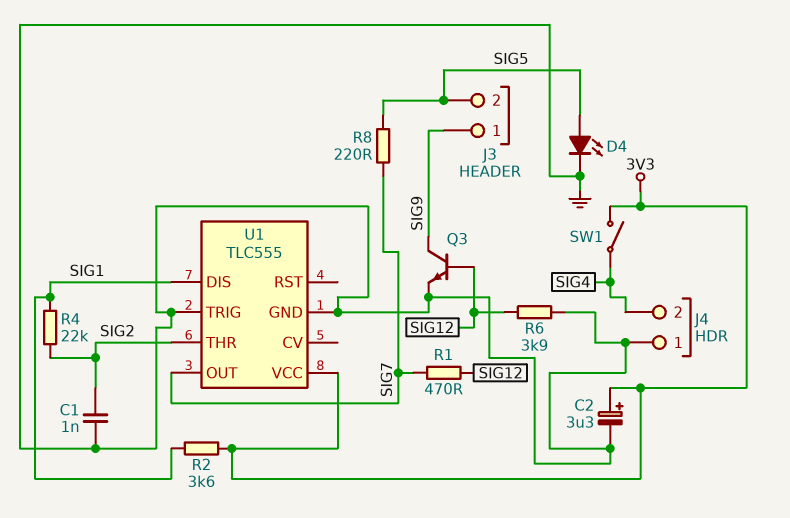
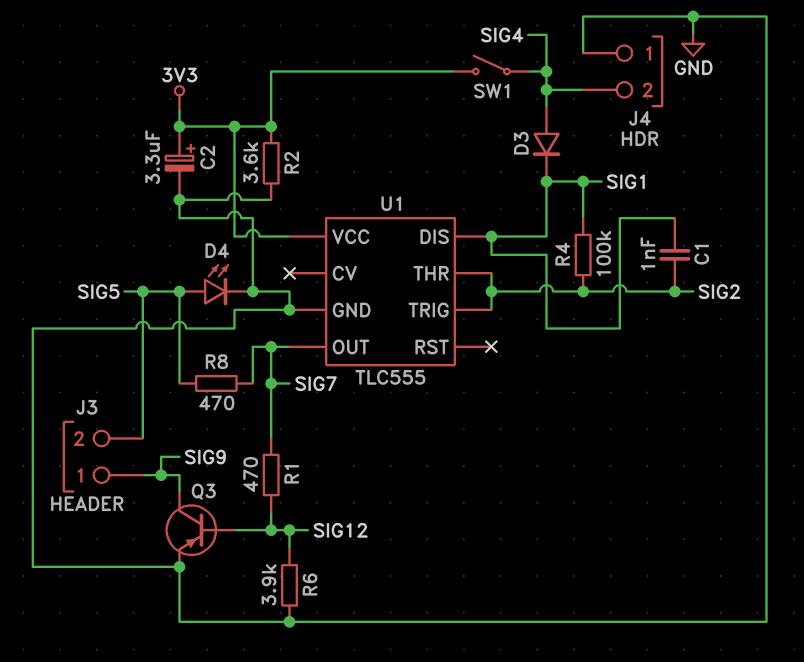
C1: 1nF (GND, SIG2) -> 1nF (SIG1, SIG2)
D3: none -> diode (A SIG4, K SIG1)
Q3: NPN (B SIG12, C SIG9, E GND) -> PNP (B SIG12, C SIG9, E GND)
R2: 3.6k (3V3, SIG1) -> 3.6k (3V3, GND)
R4: 22k (SIG1, SIG2) -> 100k (SIG1, SIG2)
R8: 220 (SIG5, SIG7) -> 470 (SIG5, SIG7)
U1 pin TRIG: GND -> SIG2

